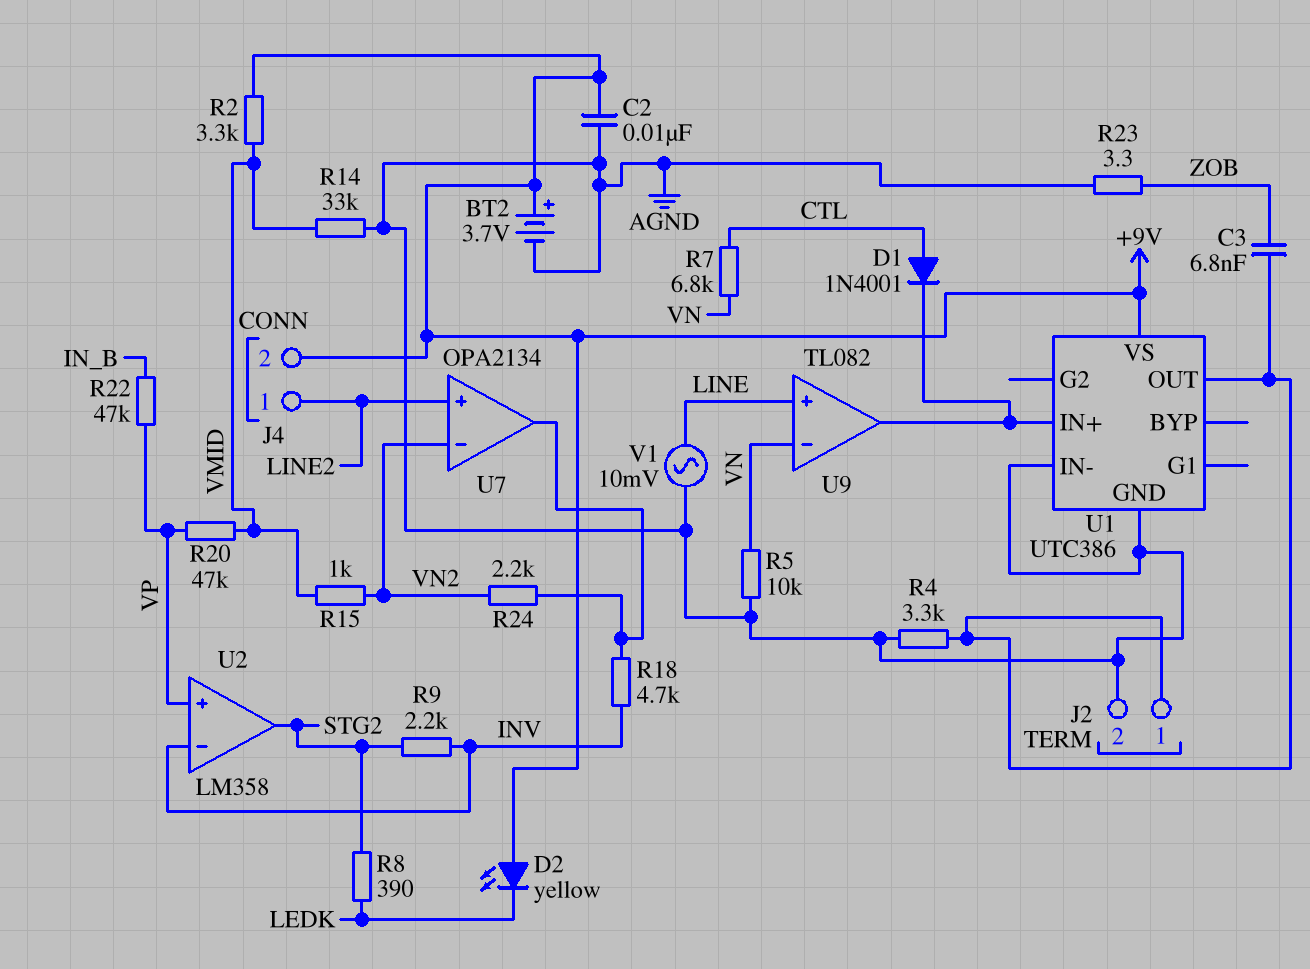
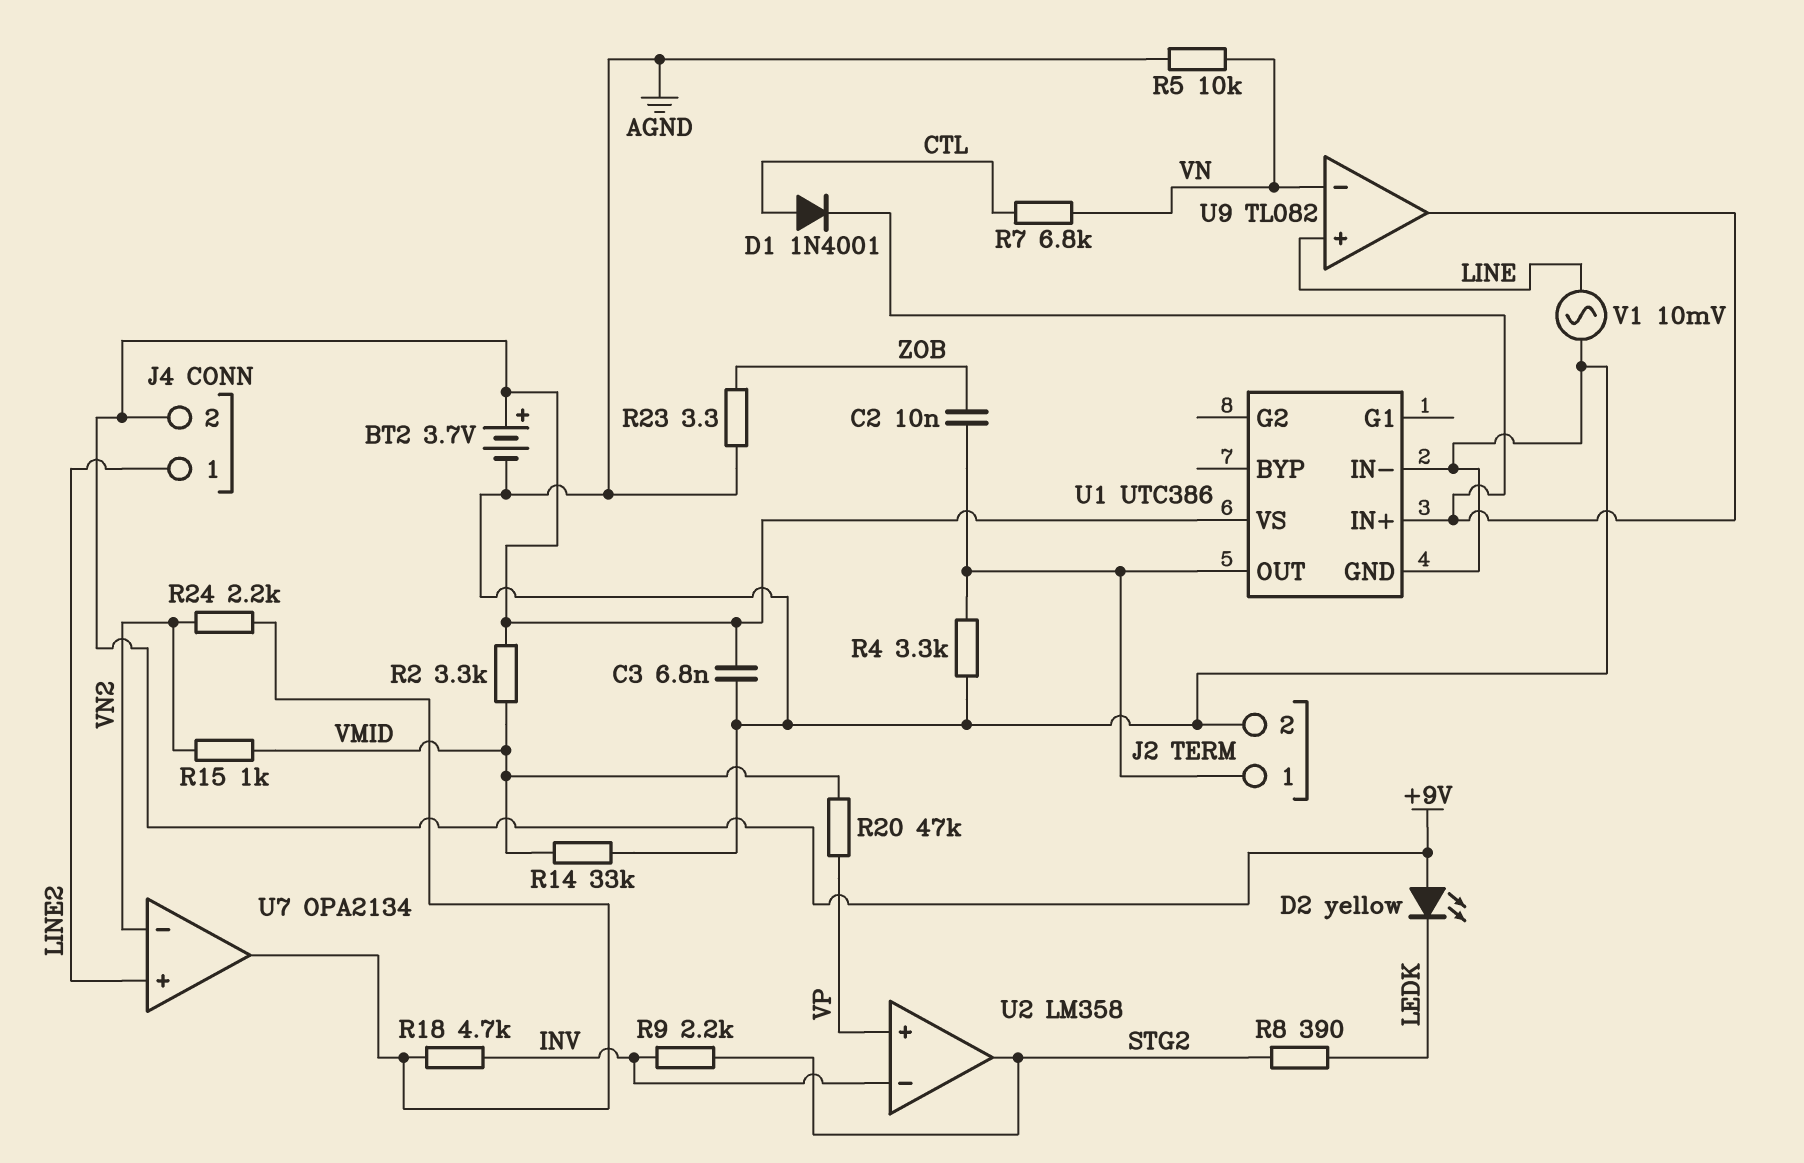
C2: 10nF (+9V, AGND) -> 10nF (J2/1, ZOB)
C3: 6.8nF (J2/1, ZOB) -> 6.8nF (+9V, AGND)
R22: 47k (IN_B, VP) -> none

